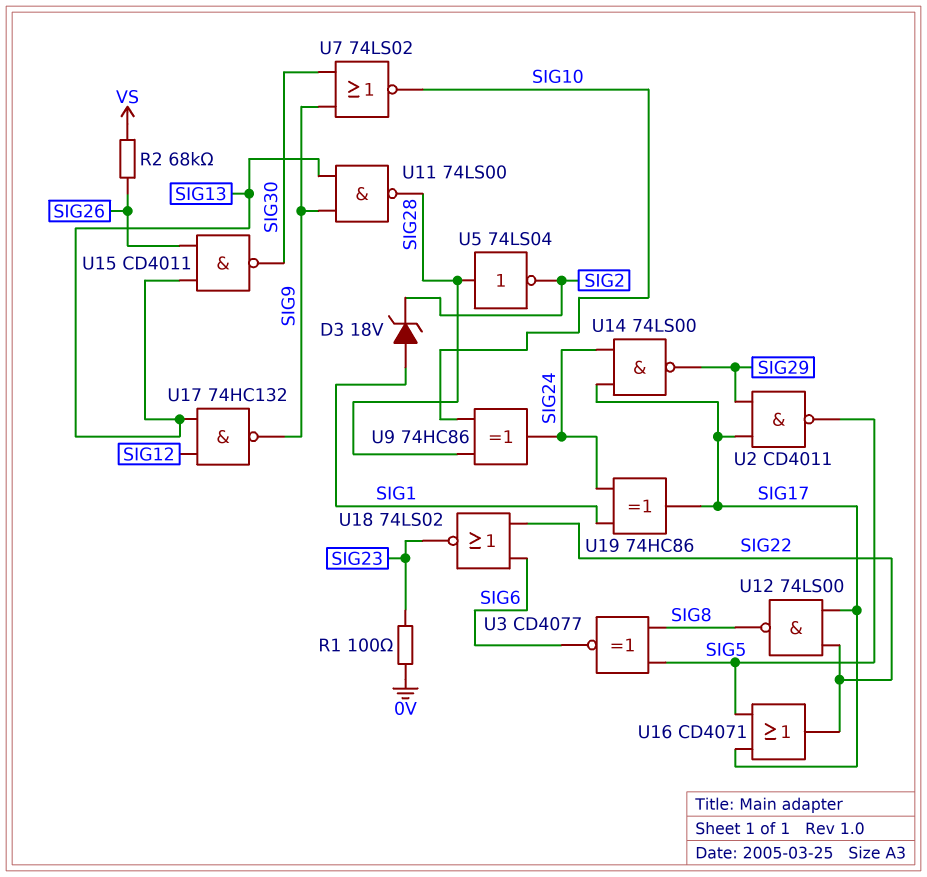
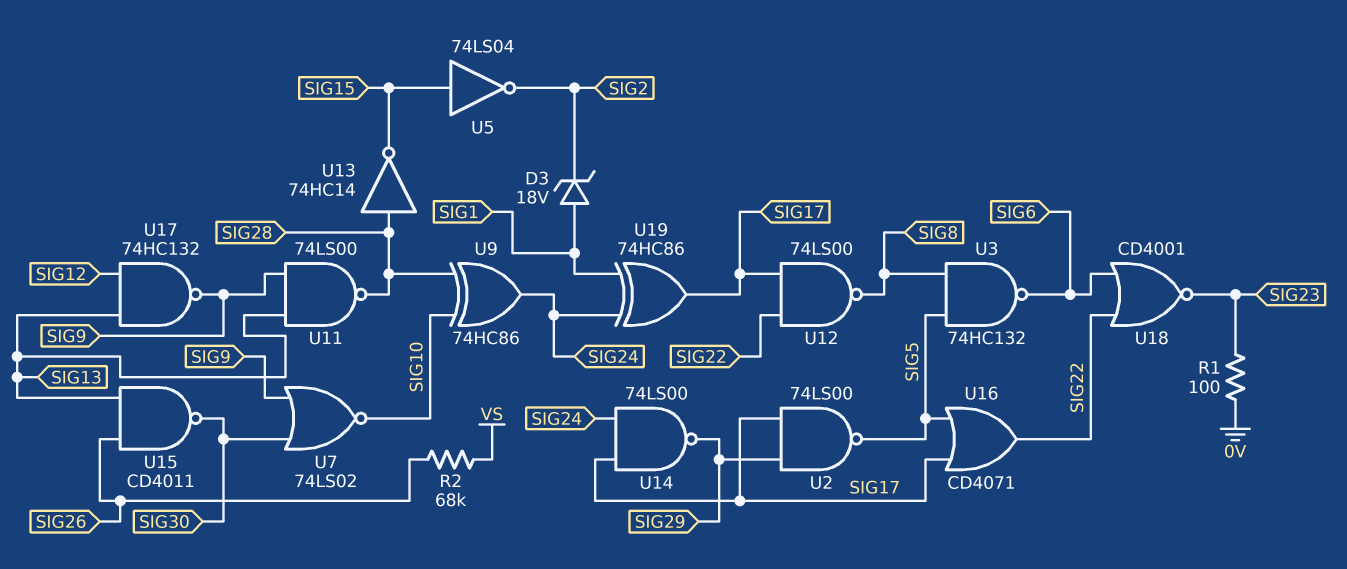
U2: NAND CD4011 (in SIG17, in SIG29, out SIG5) -> NAND 74LS00 (in SIG17, in SIG29, out SIG5)
U3: XNOR CD4077 (in SIG5, in SIG8, out SIG6) -> NAND 74HC132 (in SIG5, in SIG8, out SIG6)
U5: NOT 74LS04 (in SIG28, out SIG2) -> NOT 74LS04 (in SIG15, out SIG2)
U13: none -> NOT 74HC14 (in SIG28, out SIG15)
U18: NOR 74LS02 (in SIG6, in SIG22, out SIG23) -> NOR CD4001 (in SIG6, in SIG22, out SIG23)

